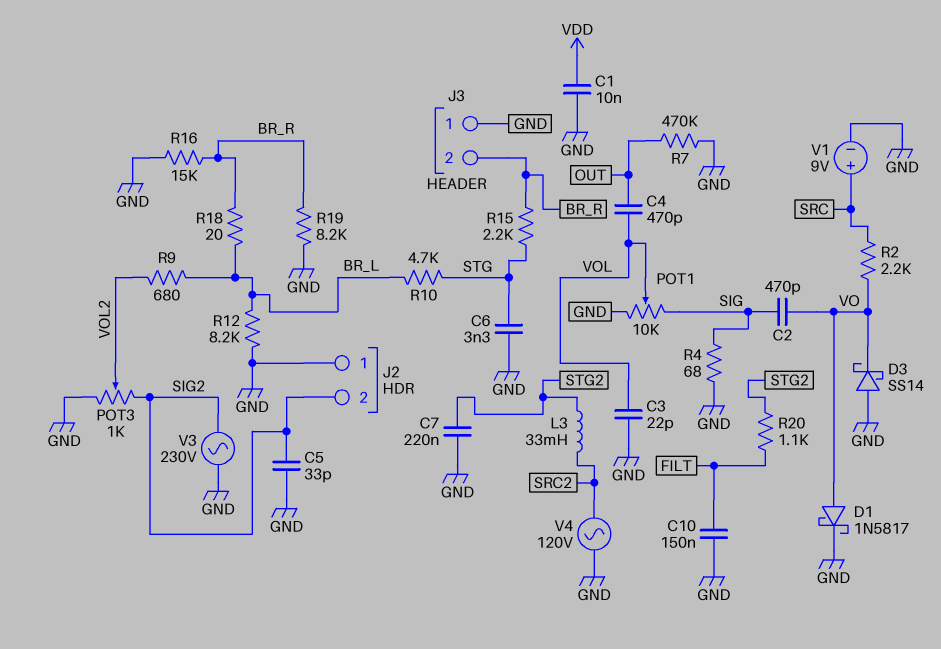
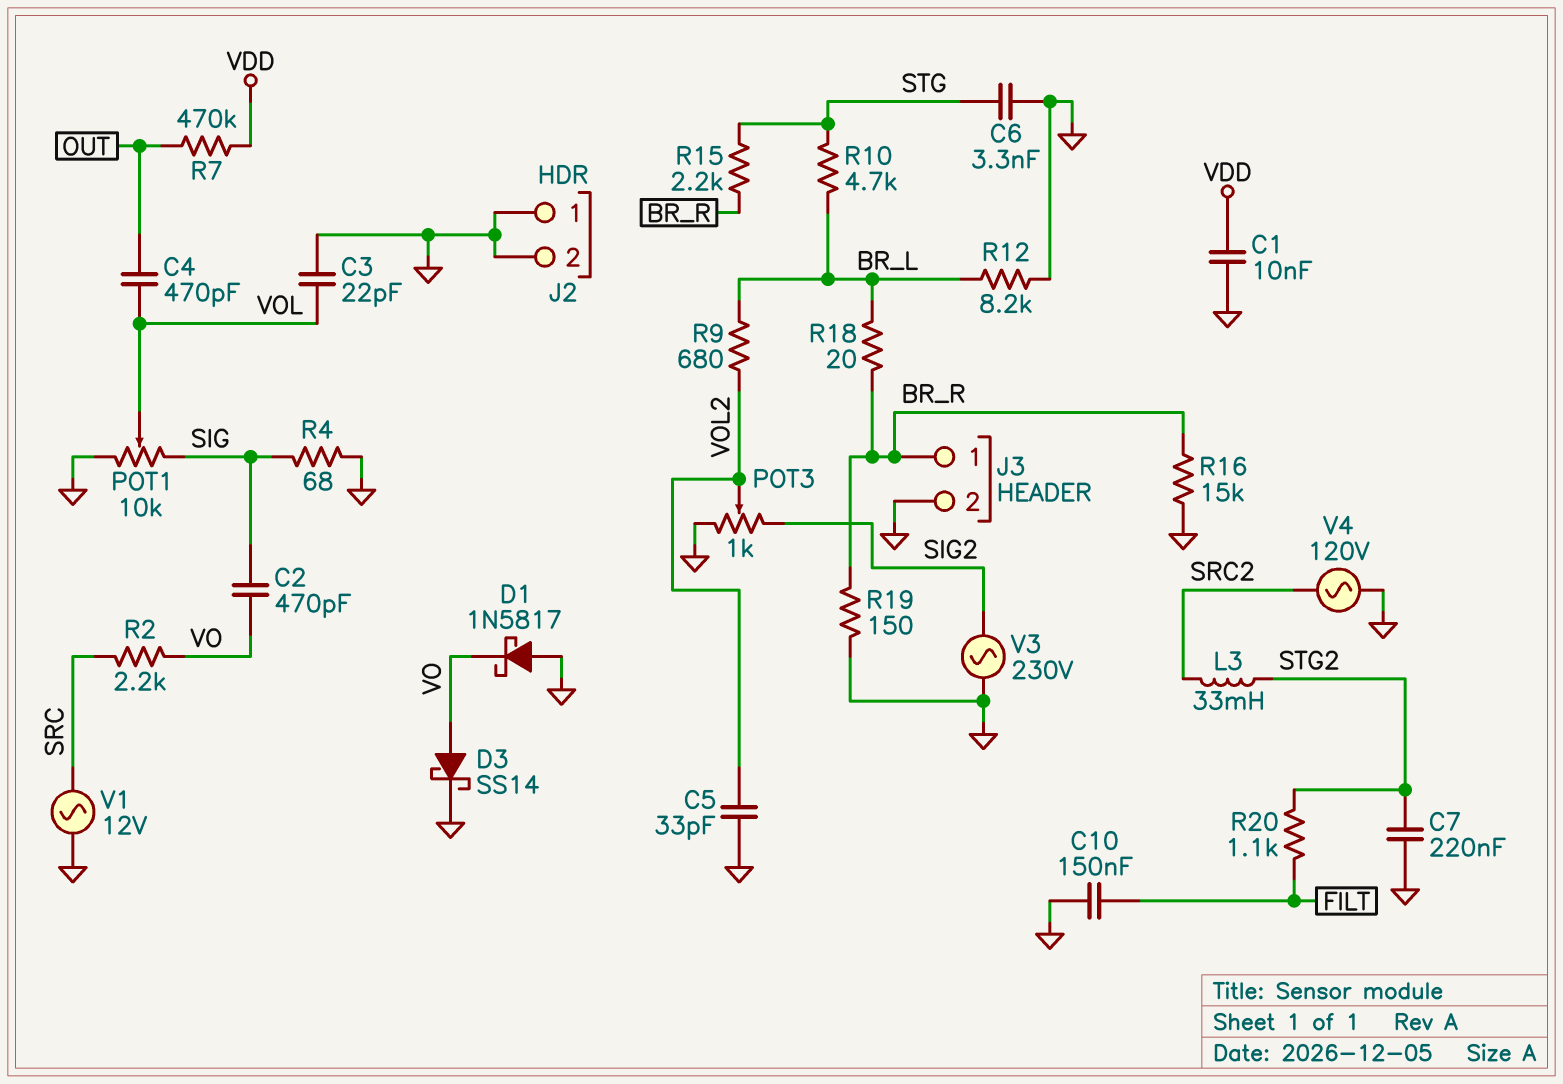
C5: 33pF (GND, SIG2) -> 33pF (GND, VOL2)
D1: schottky 1N5817 (A VO, K GND) -> schottky 1N5817 (A GND, K VO)
D3: schottky SS14 (A GND, K VO) -> schottky SS14 (A VO, K GND)
J2 pin 2: SIG2 -> GND
J3 pin 1: GND -> BR_R
J3 pin 2: BR_R -> GND
R7: 470k (GND, OUT) -> 470k (OUT, VDD)
R19: 8.2k (BR_R, GND) -> 150 (BR_R, GND)
V1: 9V (plus SRC, minus GND) -> AC 12V (GND, SRC)

